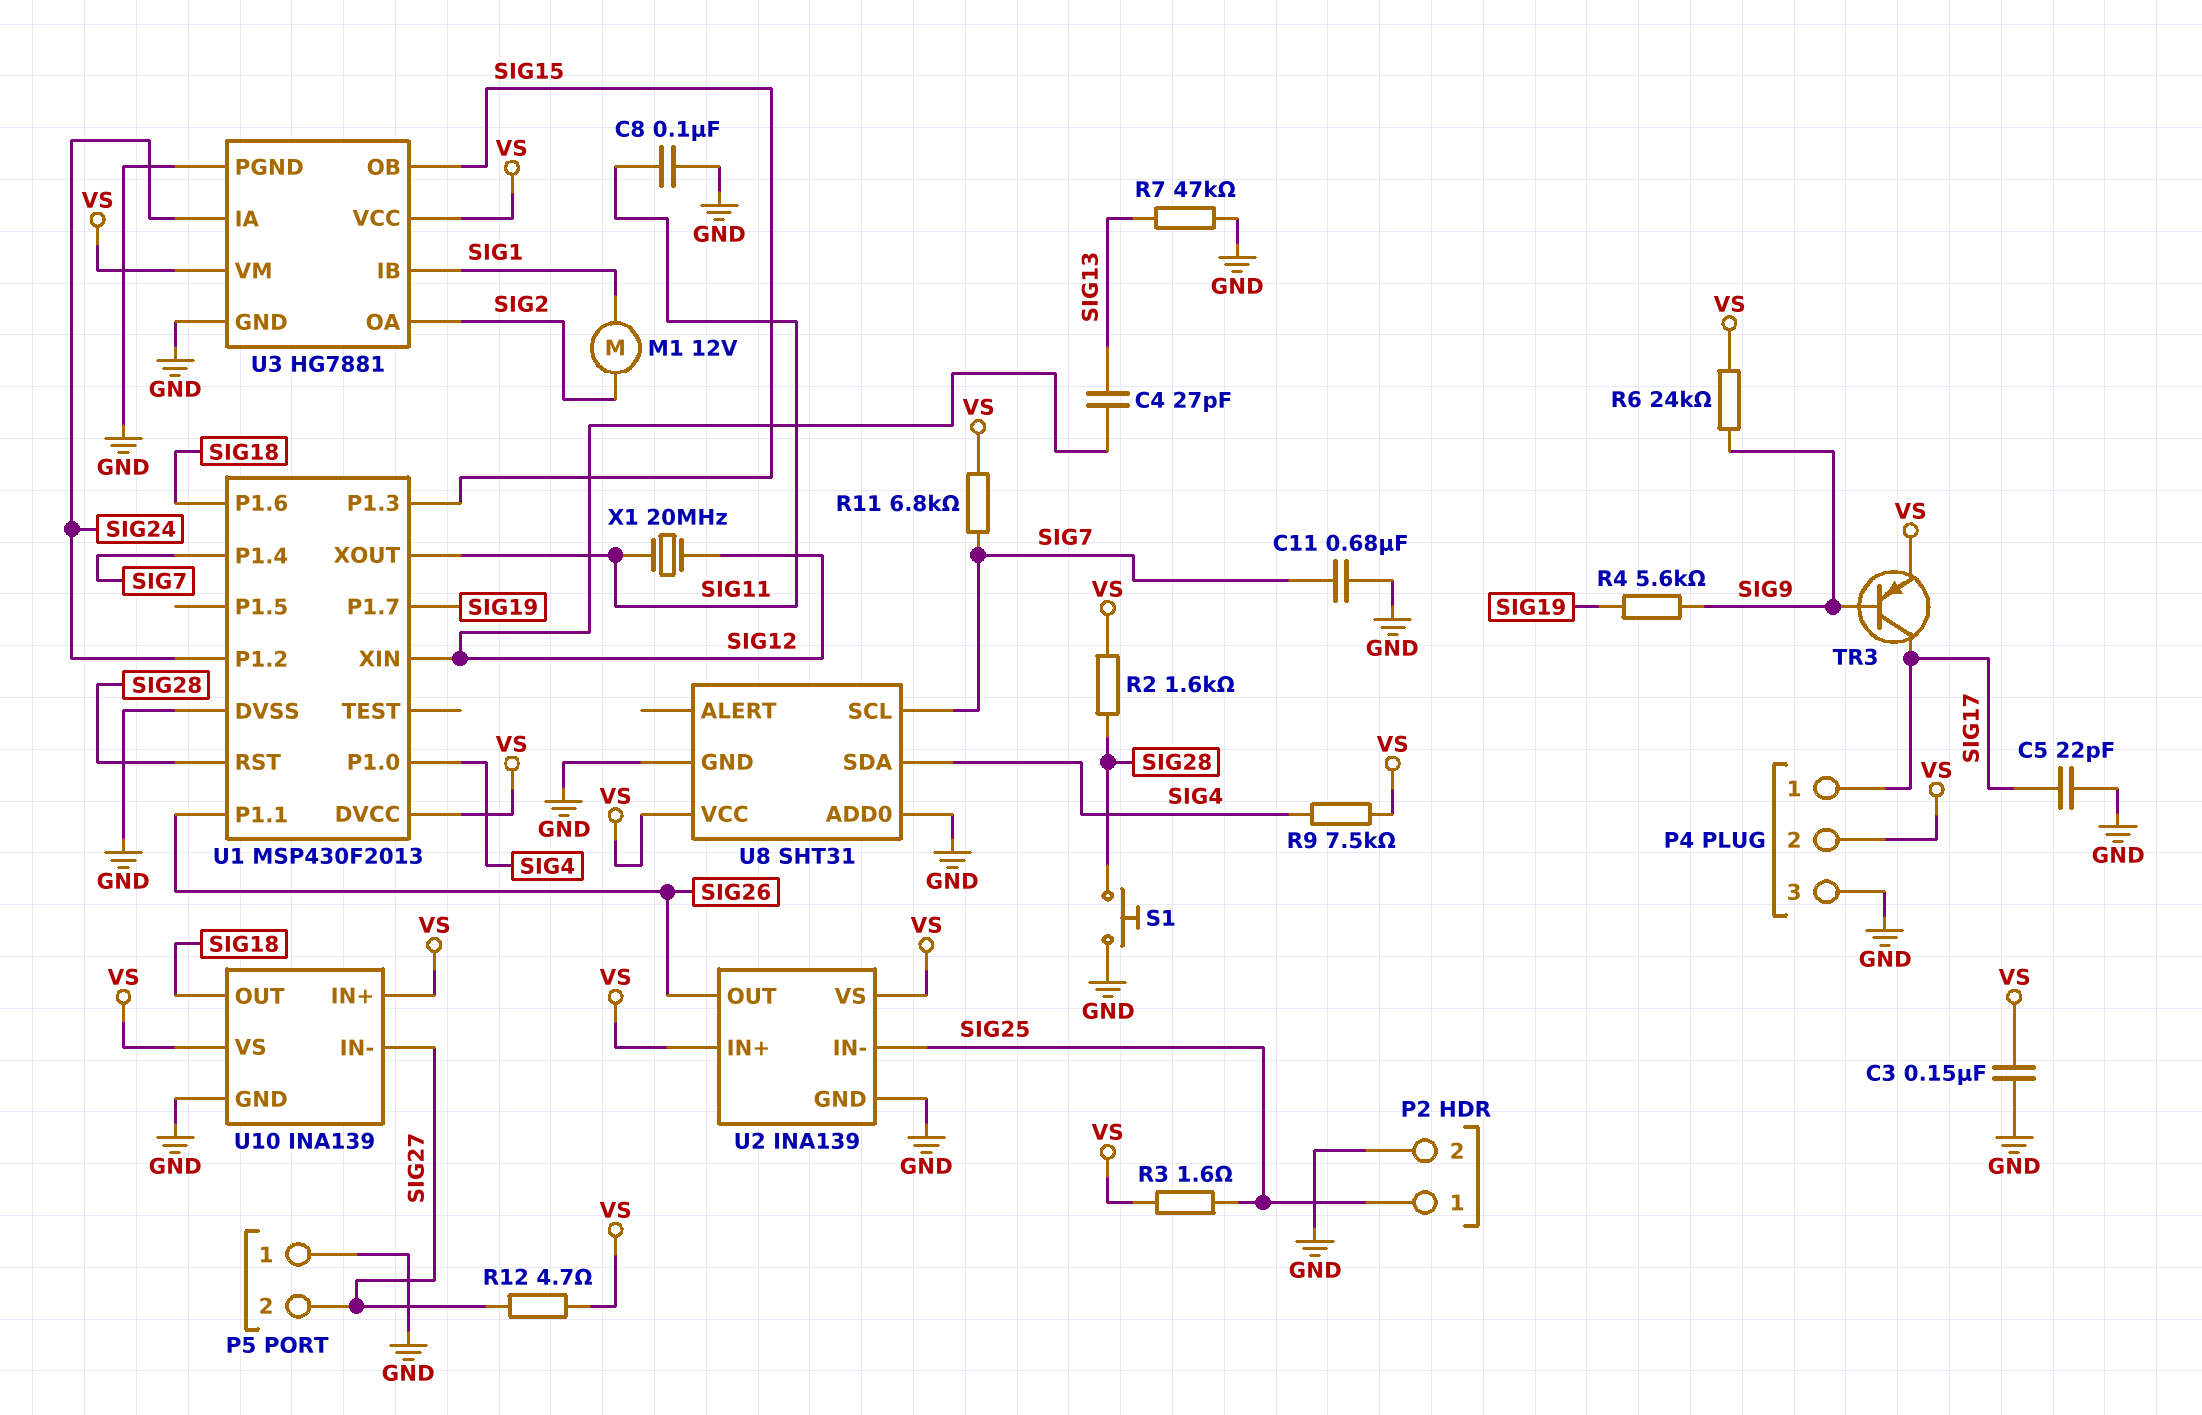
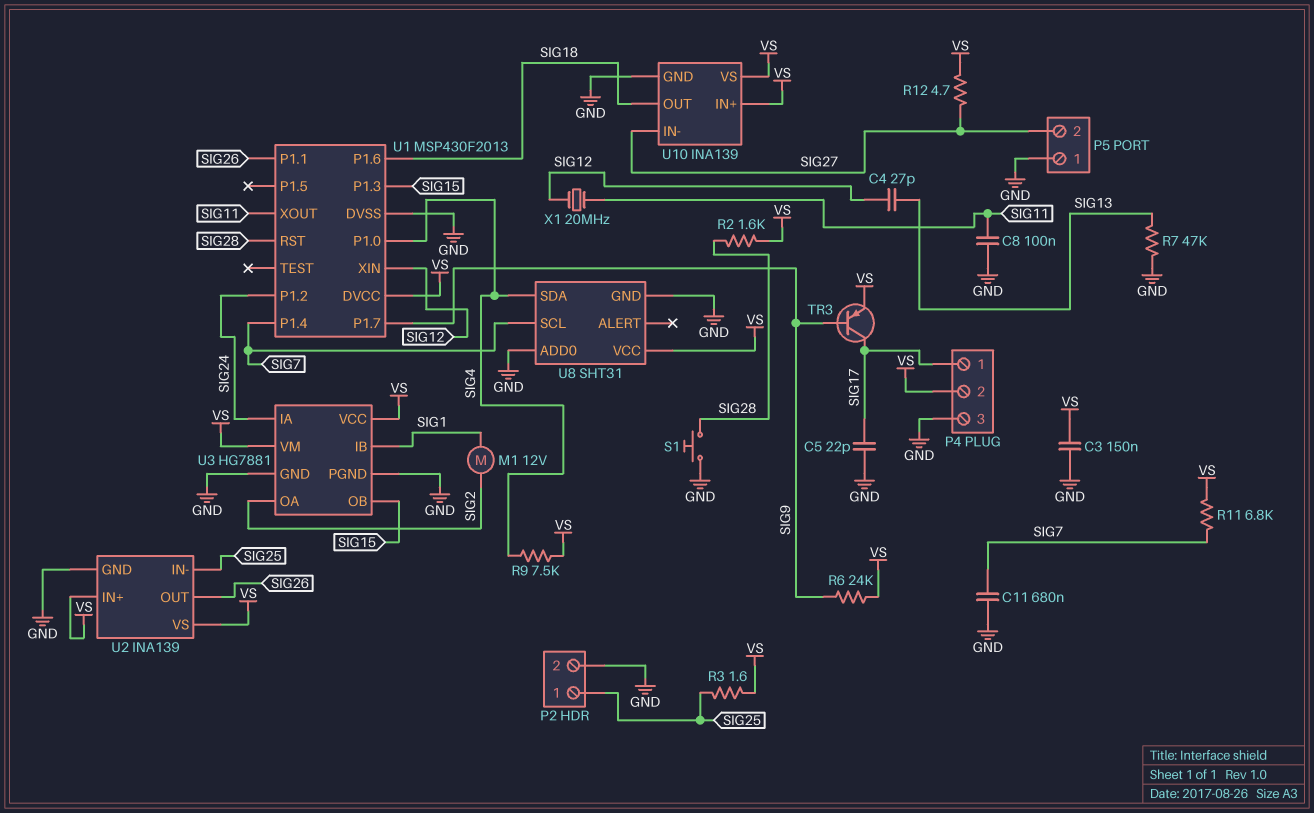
R4: 5.6k (SIG9, SIG19) -> none
U1 pin P1.7: SIG19 -> SIG9

